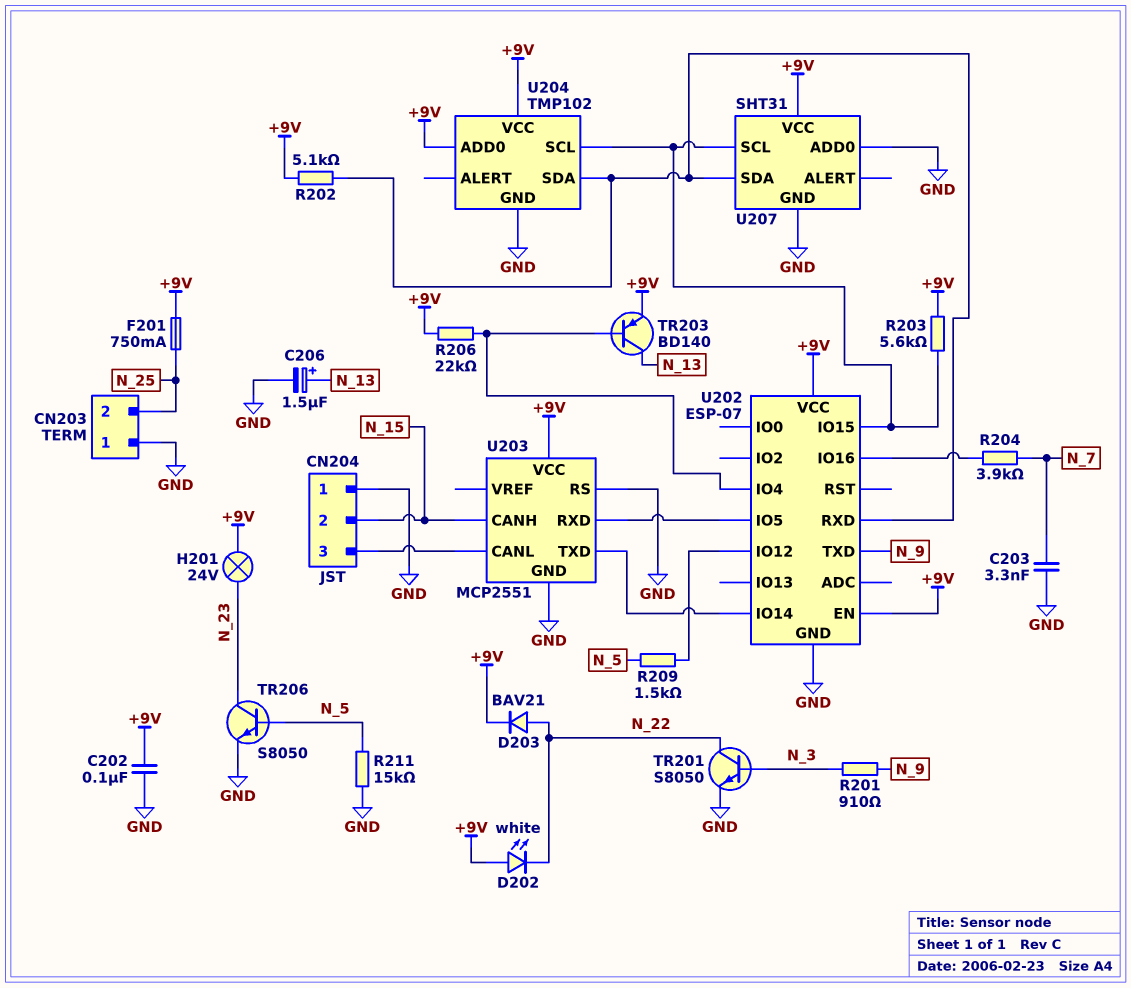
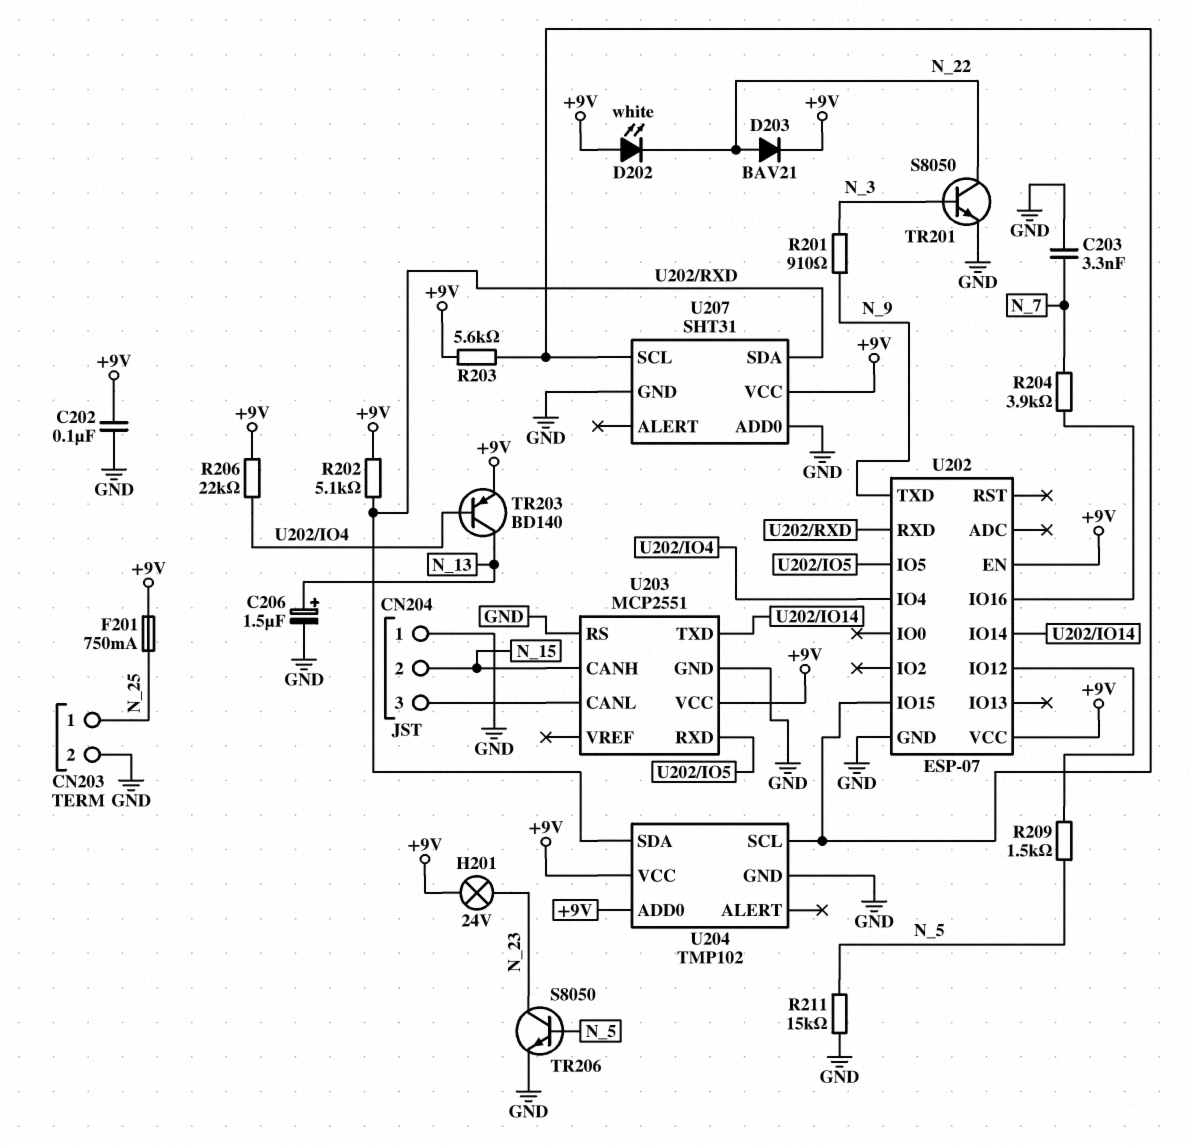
CN203 pin 1: GND -> N_25
CN203 pin 2: N_25 -> GND

